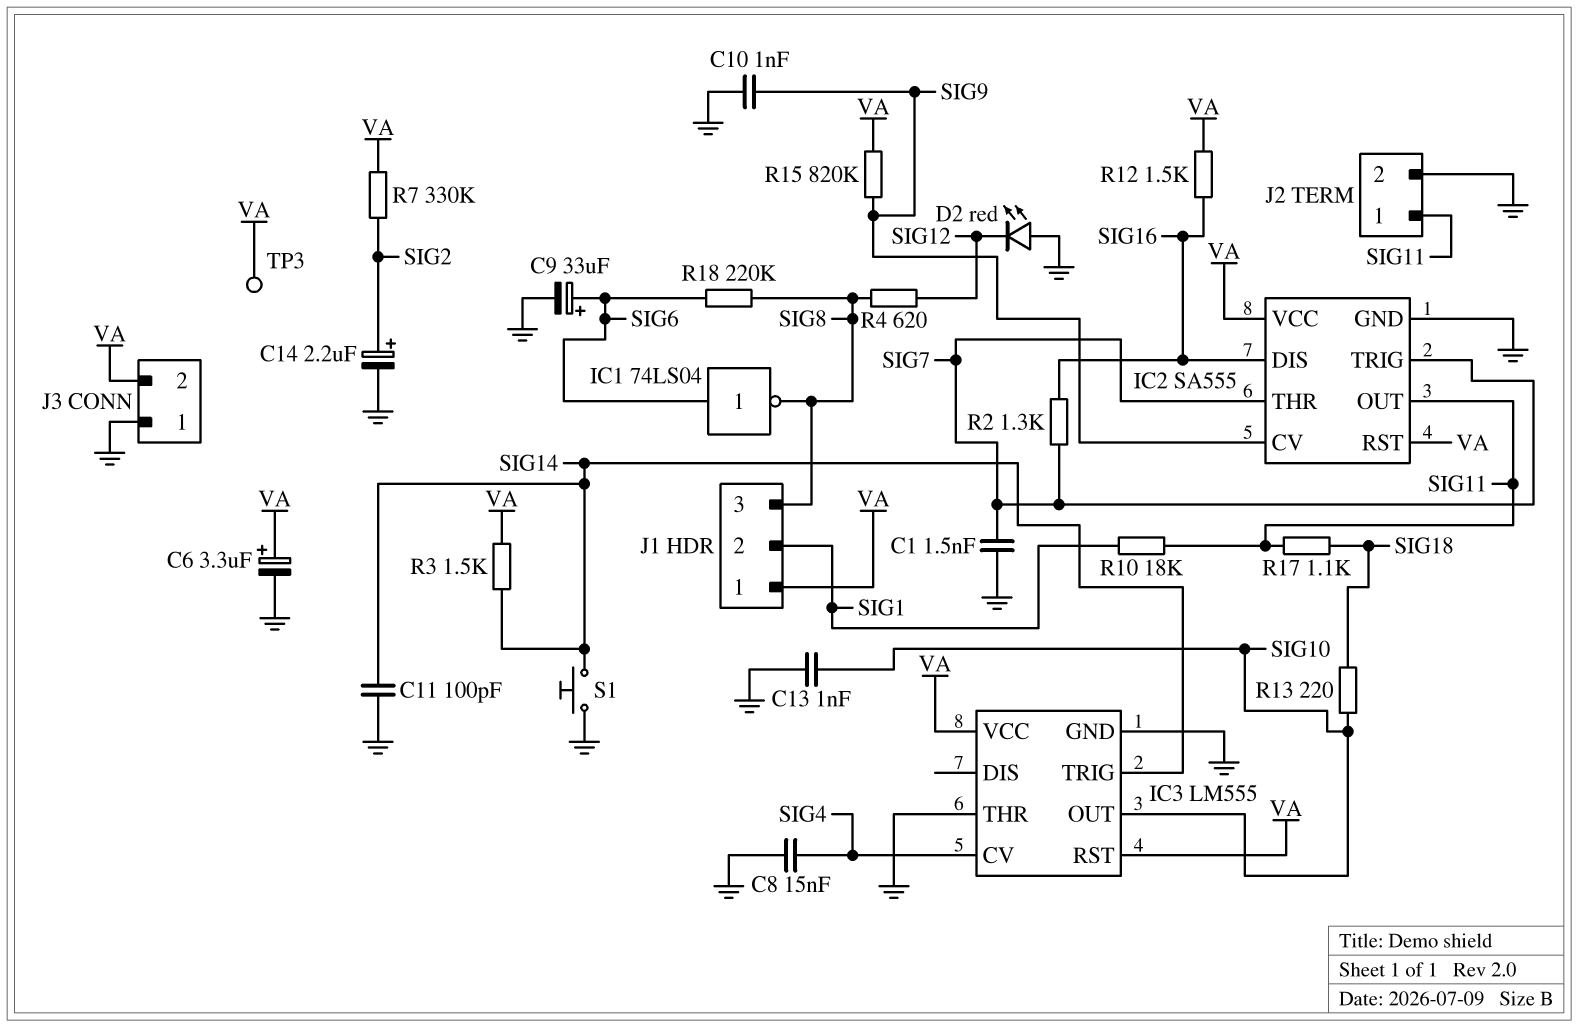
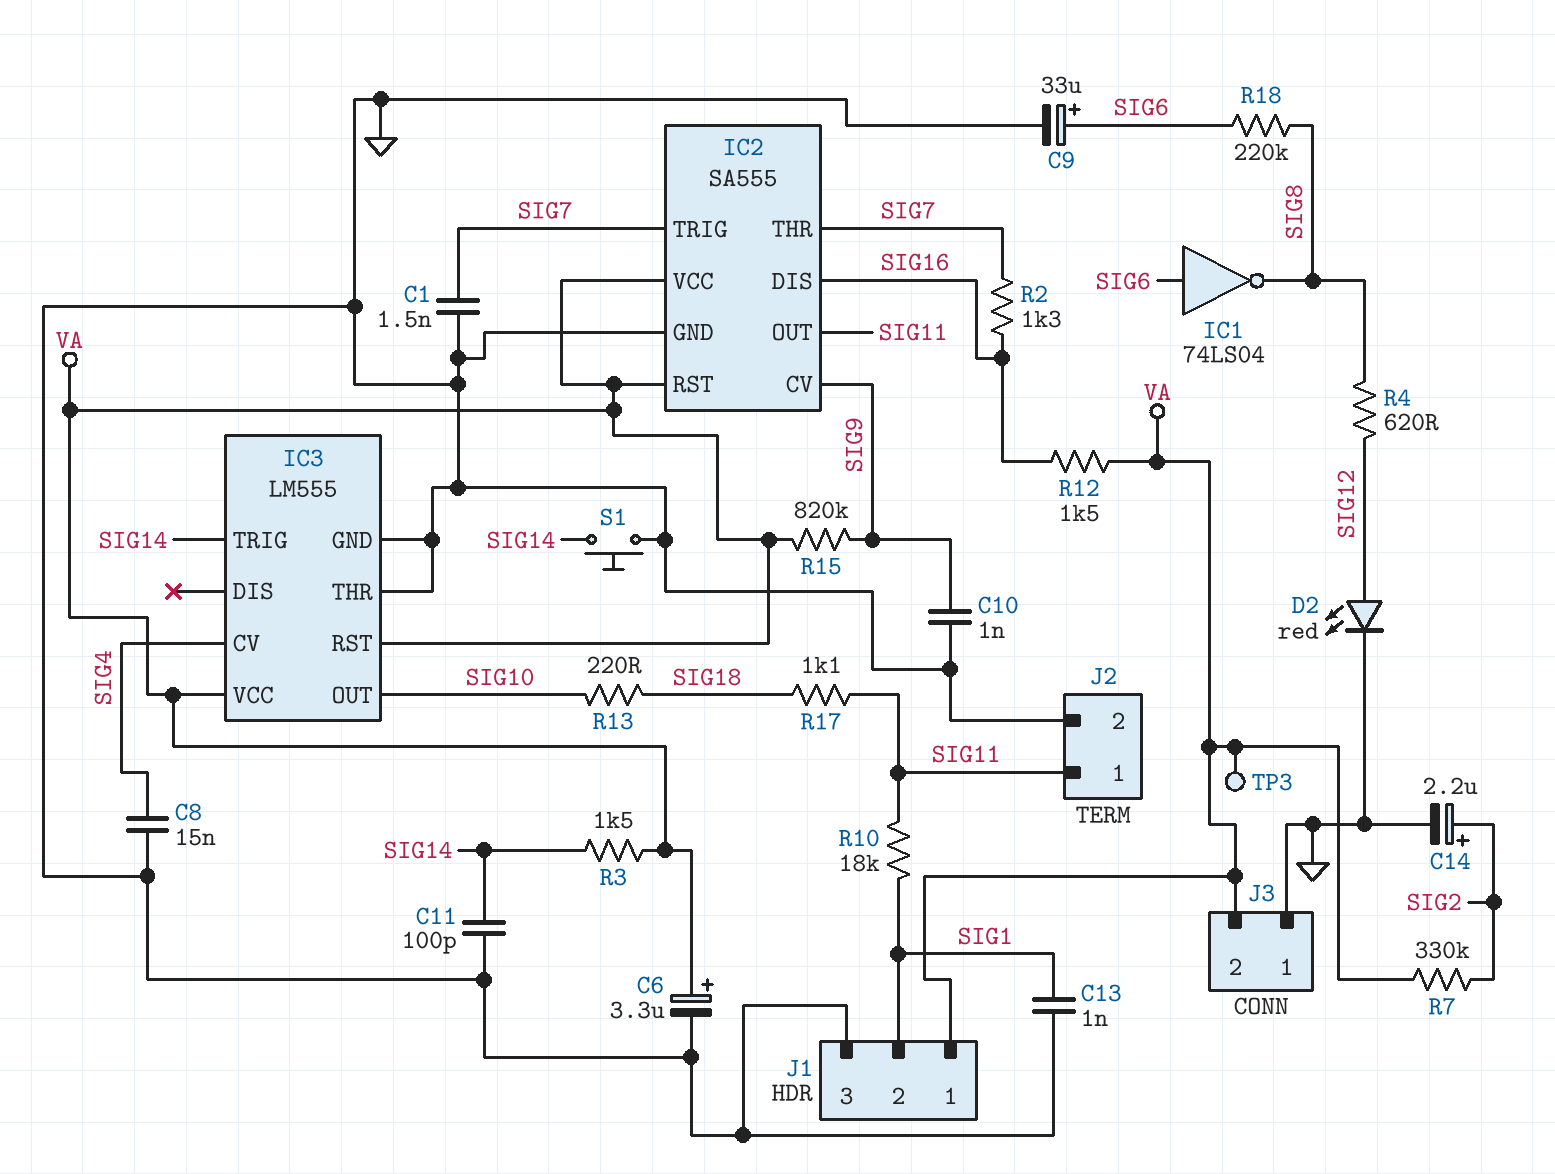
C13: 1nF (GND, SIG10) -> 1nF (GND, SIG1)
D2: LED red (A GND, K SIG12) -> LED red (A SIG12, K GND)
J1 pin 3: SIG8 -> GND

